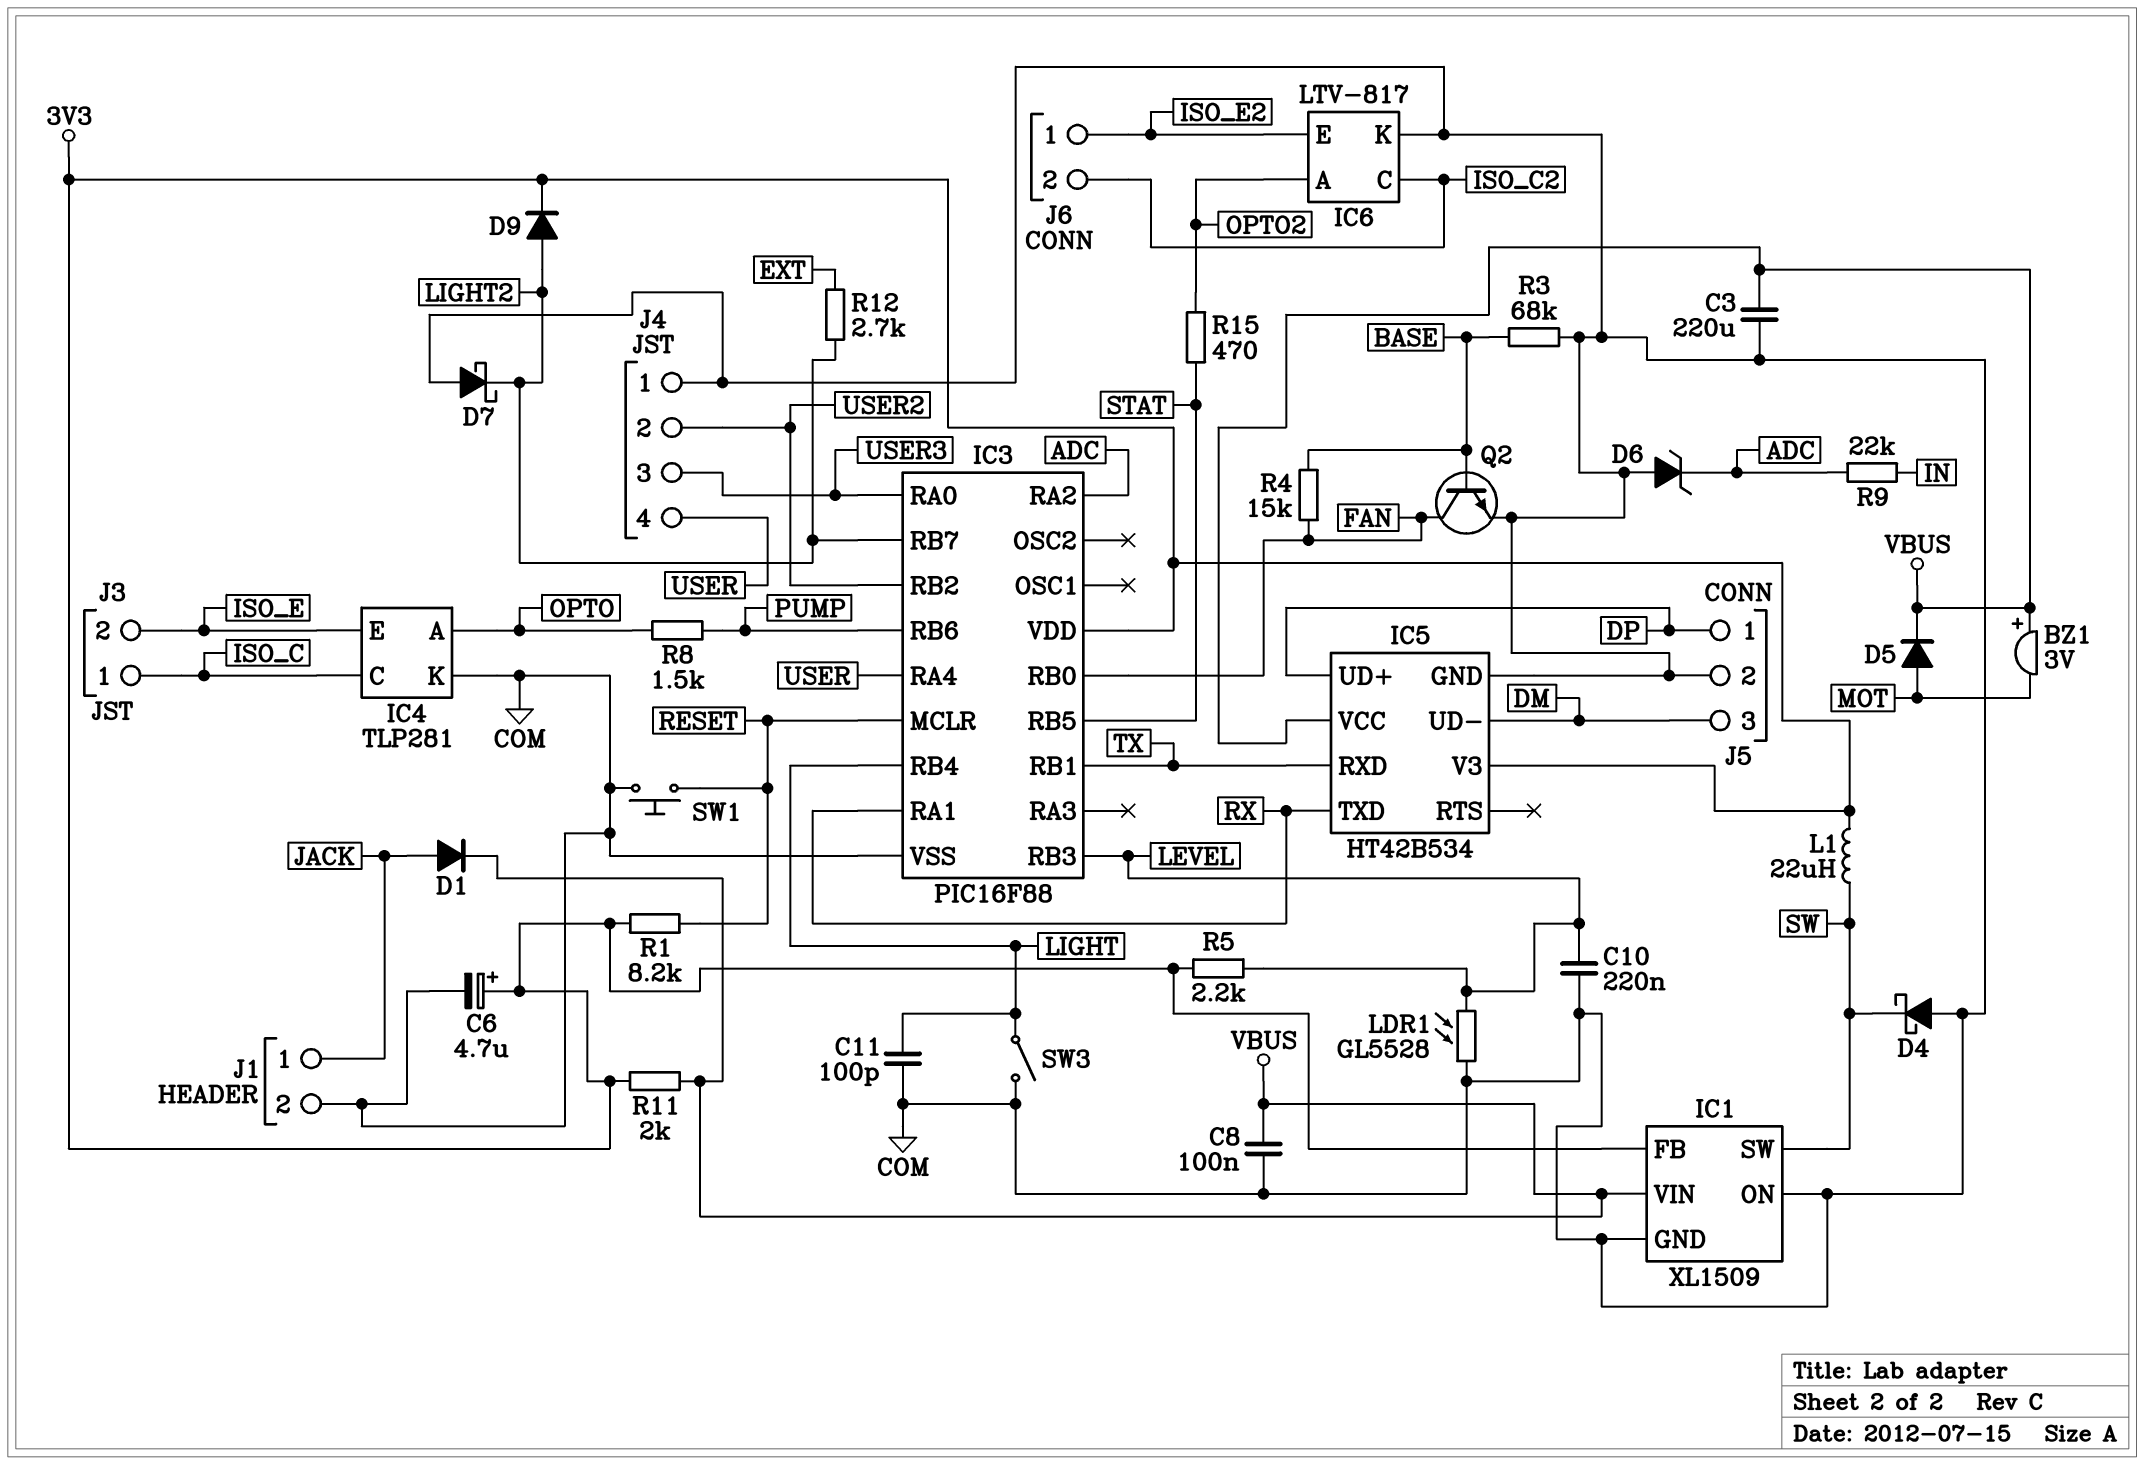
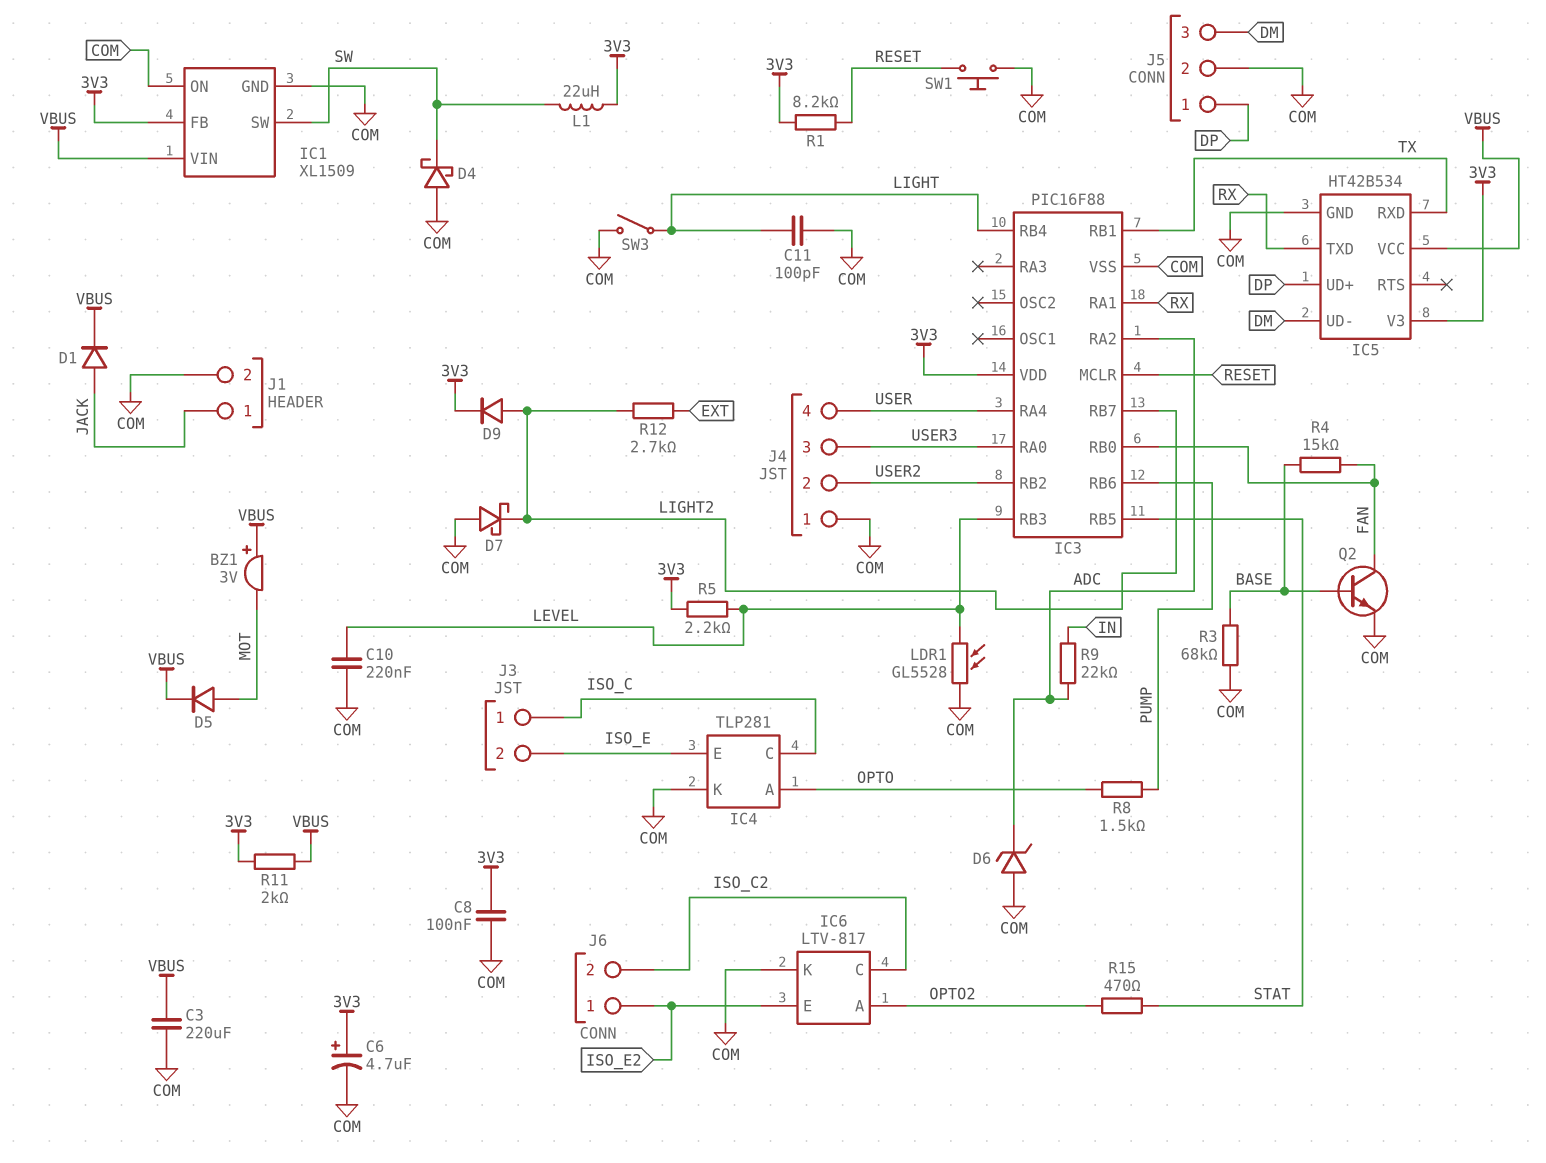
C8: 100nF (COM, VBUS) -> 100nF (3V3, COM)

